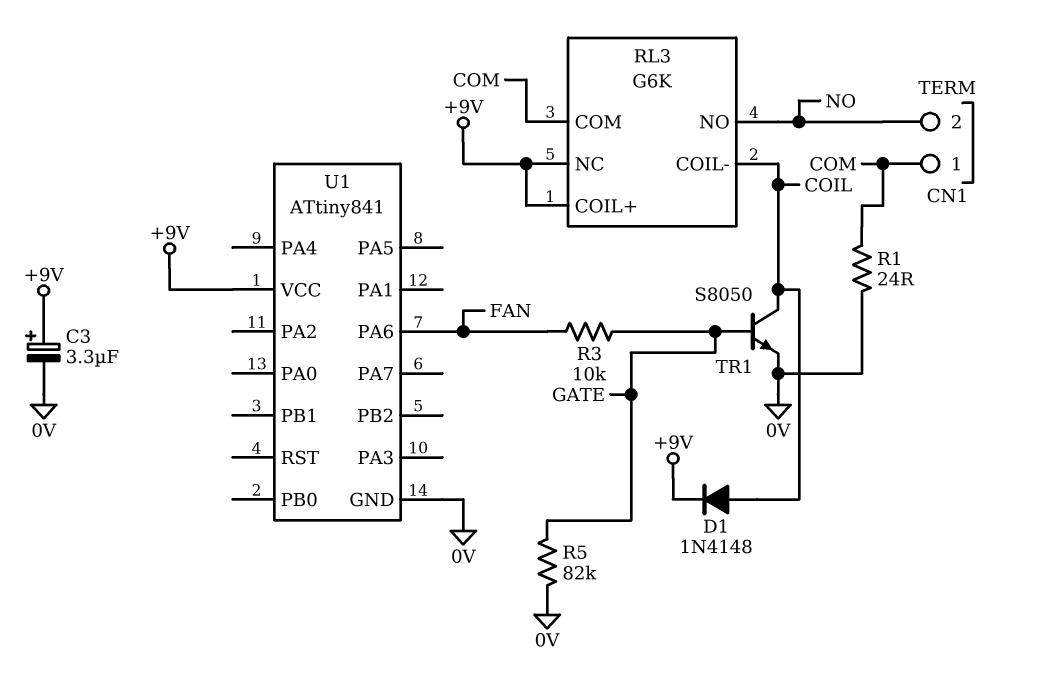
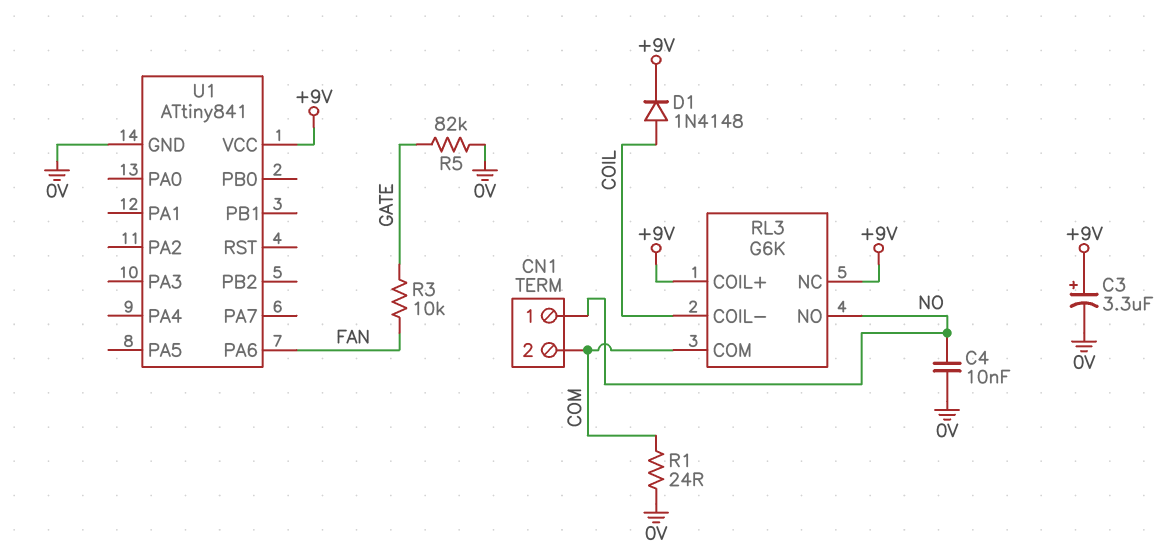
C4: none -> 10nF (0V, NO)
CN1 pin 1: COM -> NO
CN1 pin 2: NO -> COM
TR1: NPN S8050 (B GATE, C COIL, E 0V) -> none

